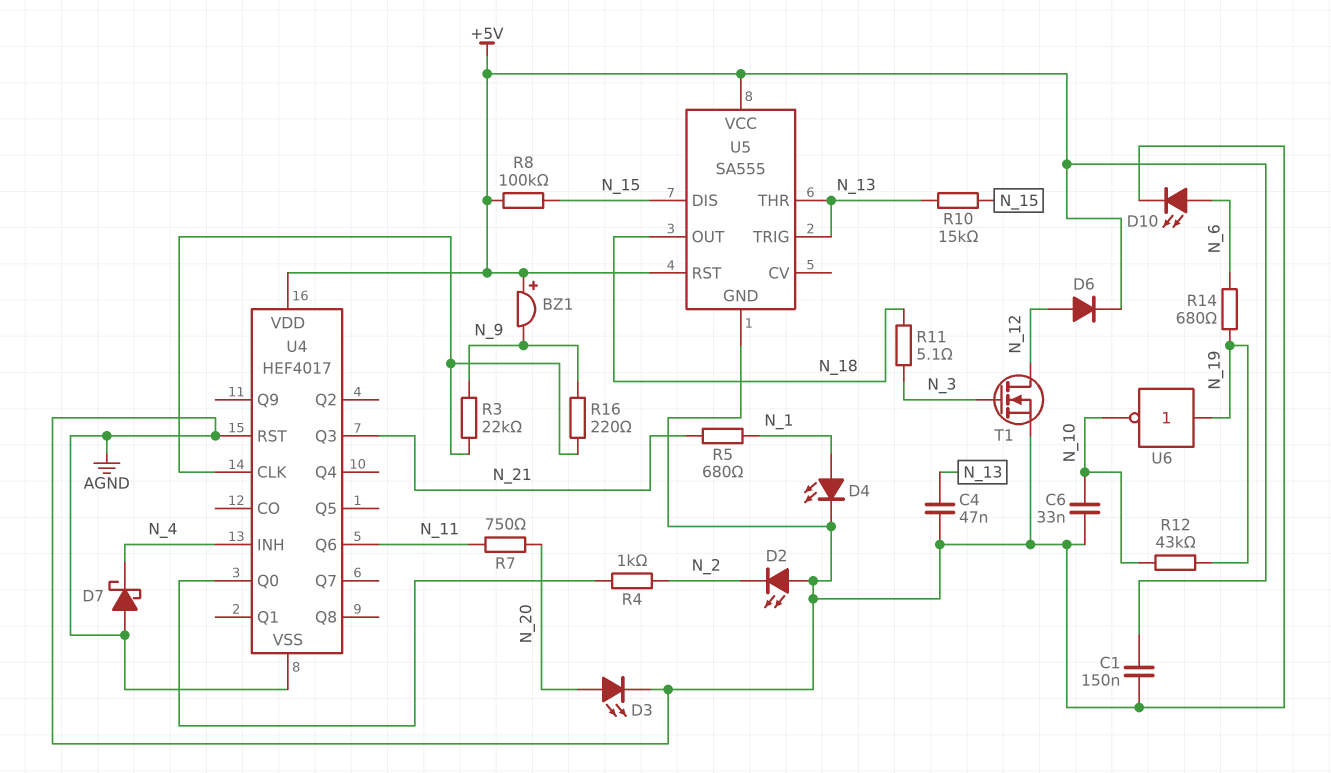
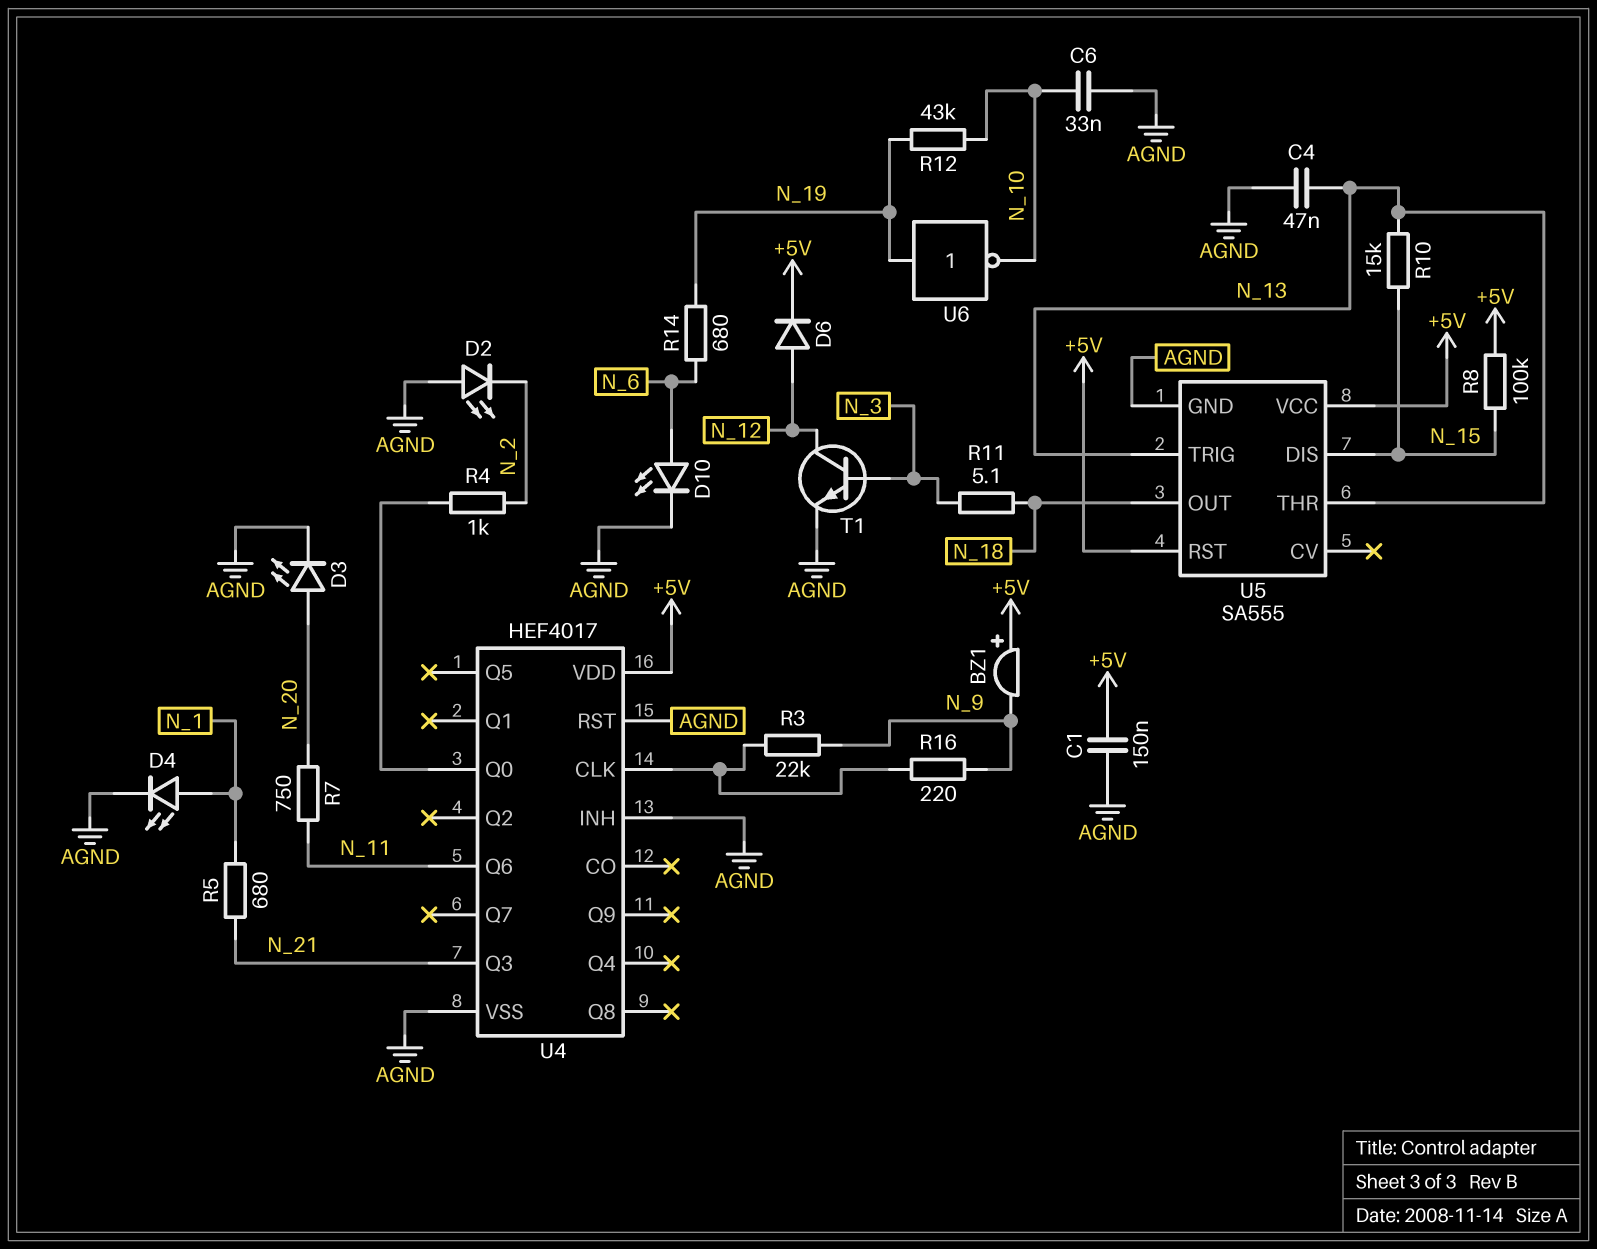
D7: schottky (A AGND, K N_4) -> none
T1: NMOS (G N_3, D N_12, S AGND) -> NPN (B N_3, C N_12, E AGND)
U4 pin INH: N_4 -> AGND

